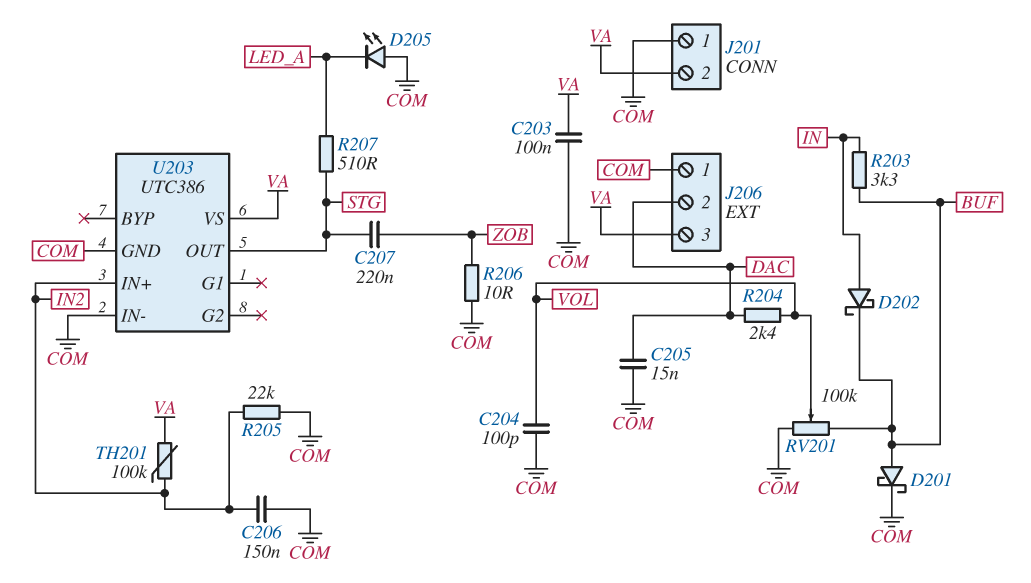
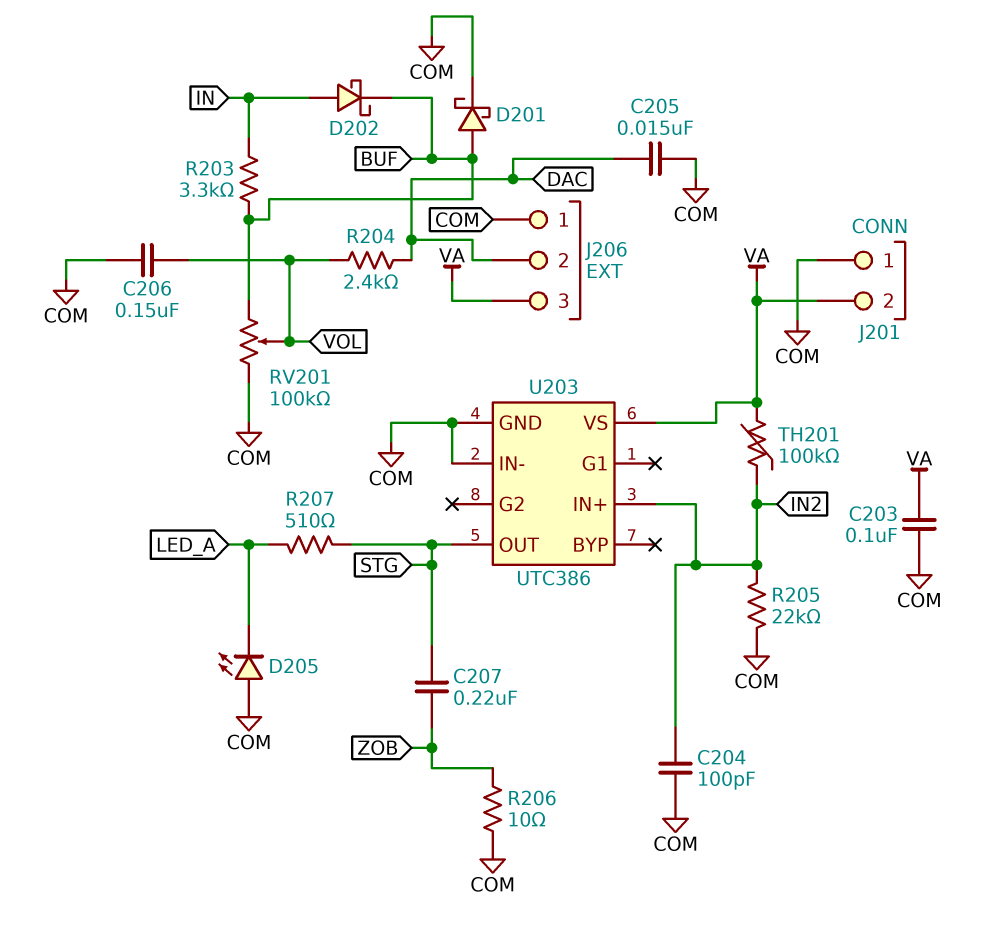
C204: 100pF (COM, VOL) -> 100pF (COM, IN2)
C206: 150nF (COM, IN2) -> 150nF (COM, VOL)

